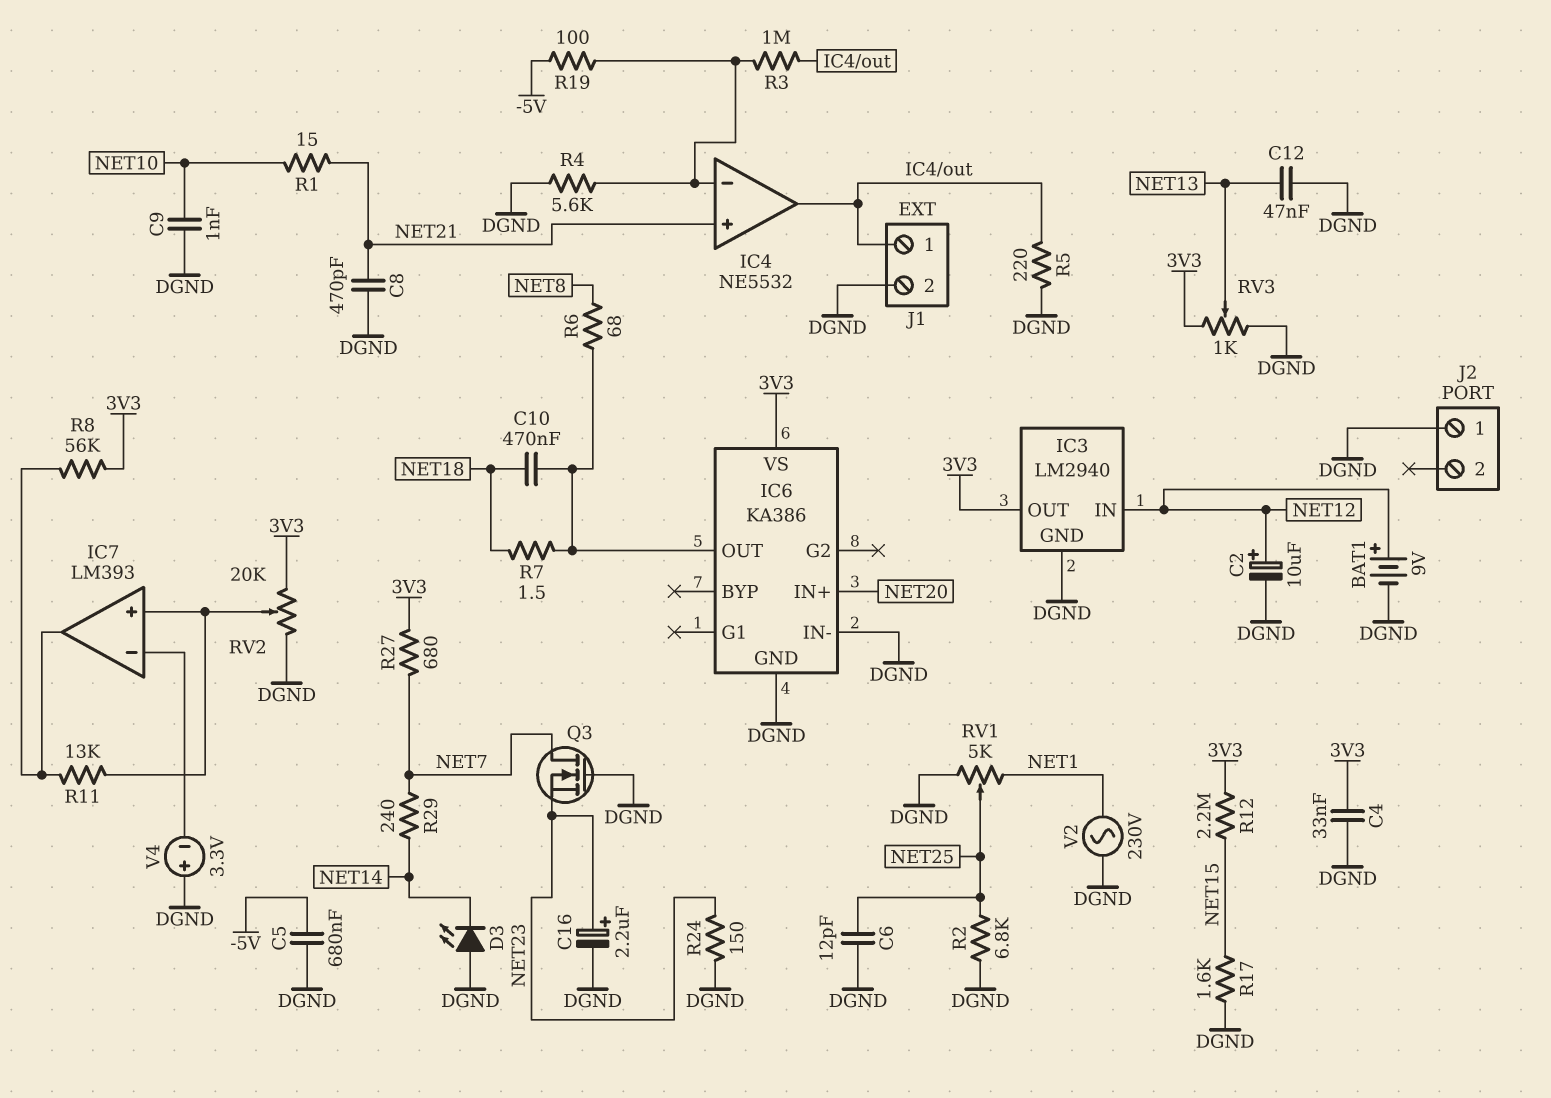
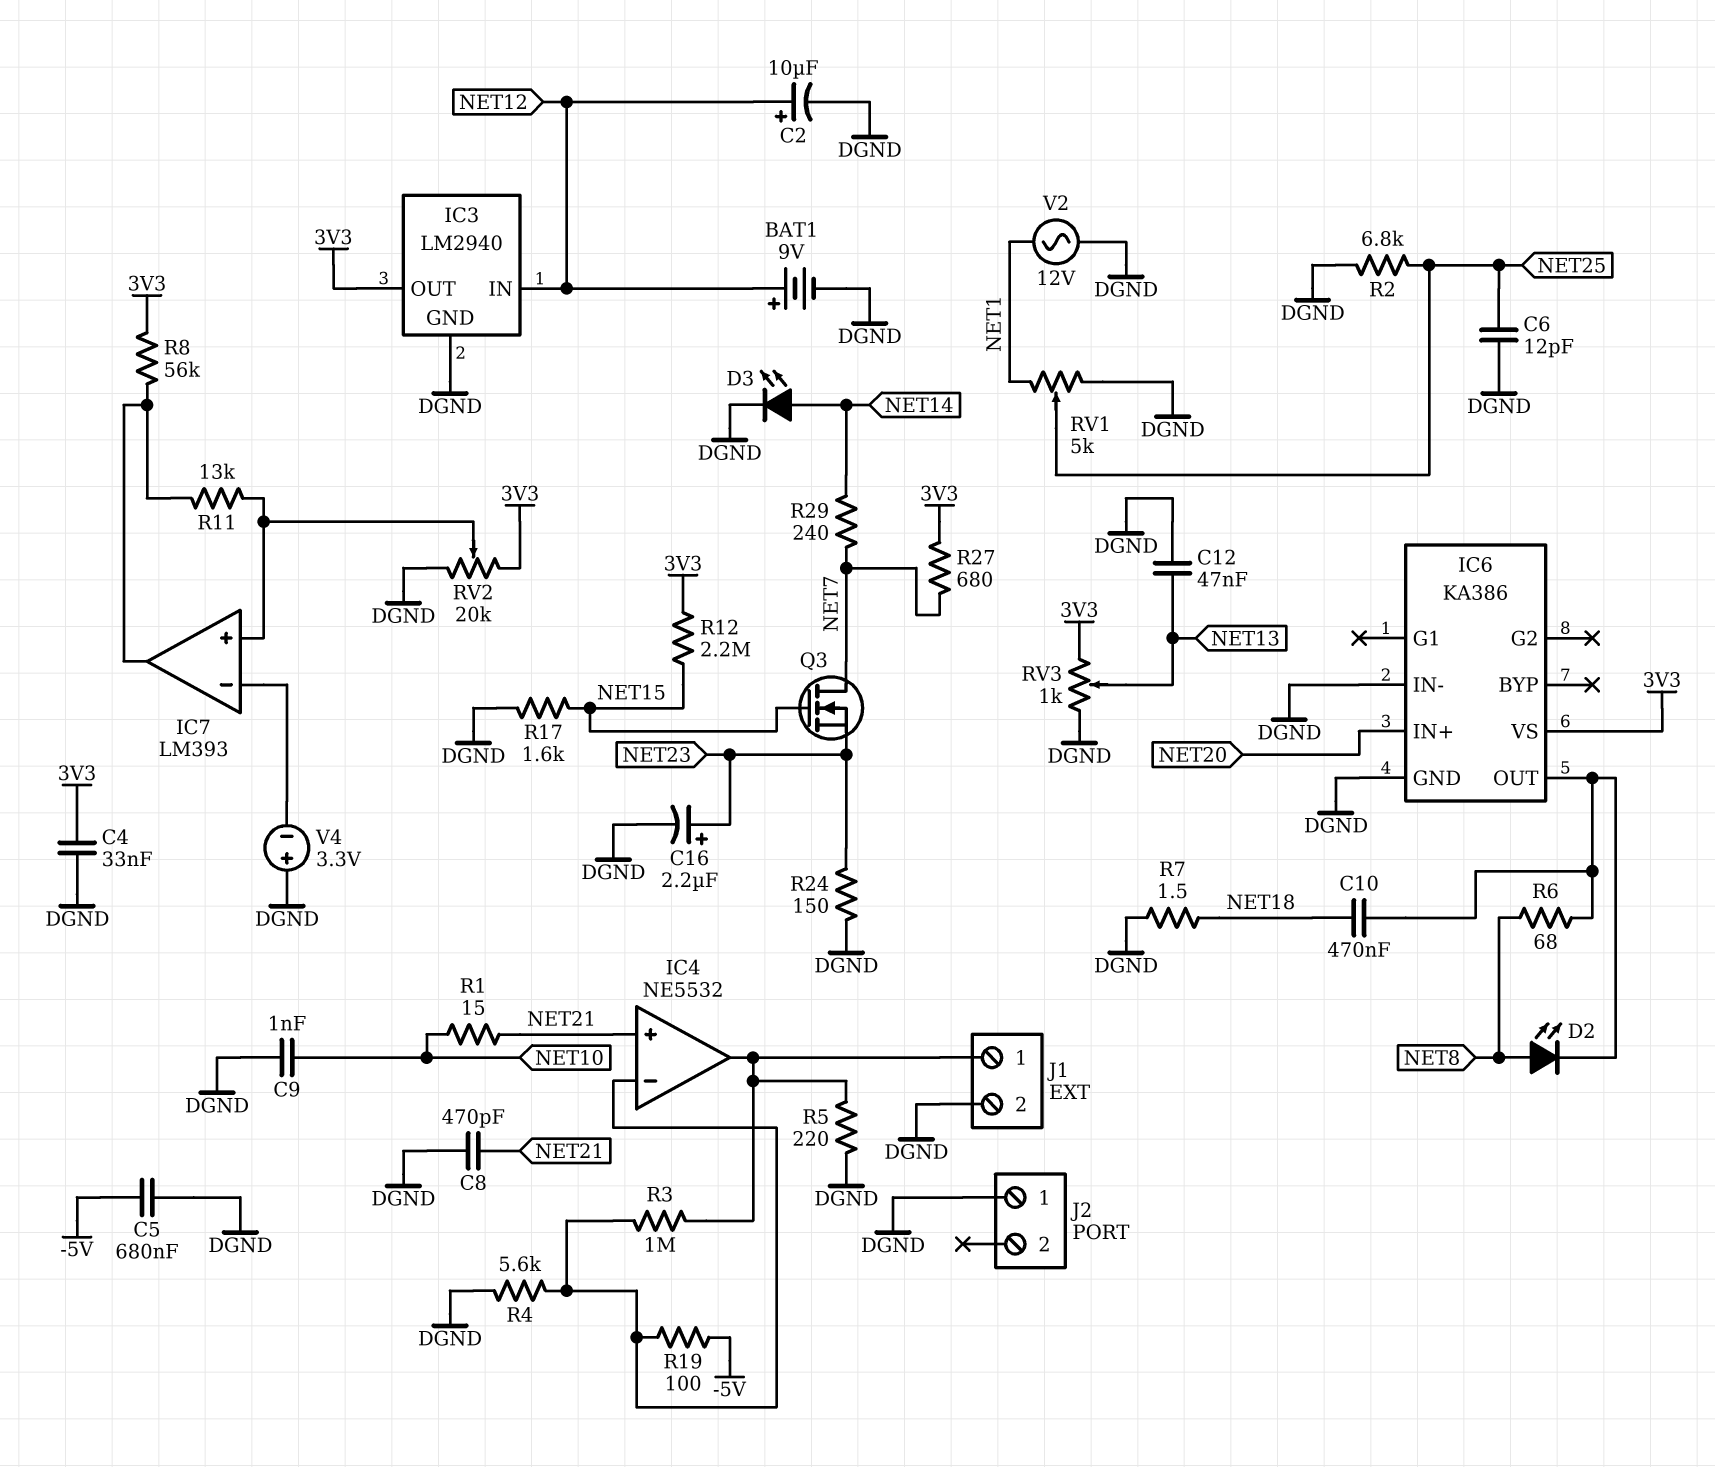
D2: none -> LED (A NET8, K IC6/OUT)
D3: LED (A DGND, K NET14) -> LED (A NET14, K DGND)
Q3: NMOS (G DGND, D NET7, S NET23) -> NMOS (G NET15, D NET7, S NET23)
R7: 1.5 (IC6/OUT, NET18) -> 1.5 (DGND, NET18)
V2: AC 230V (DGND, NET1) -> AC 12V (DGND, NET1)

